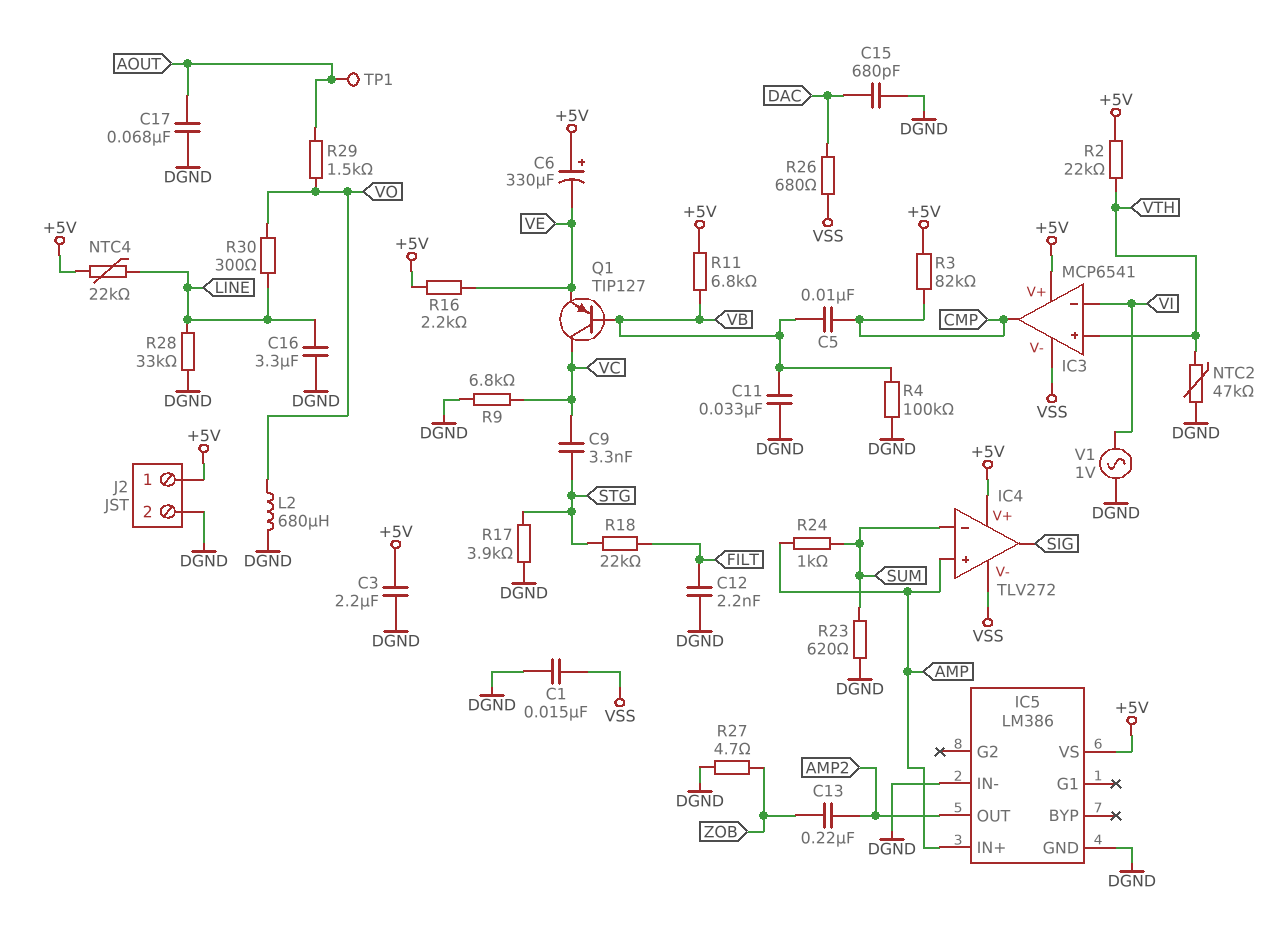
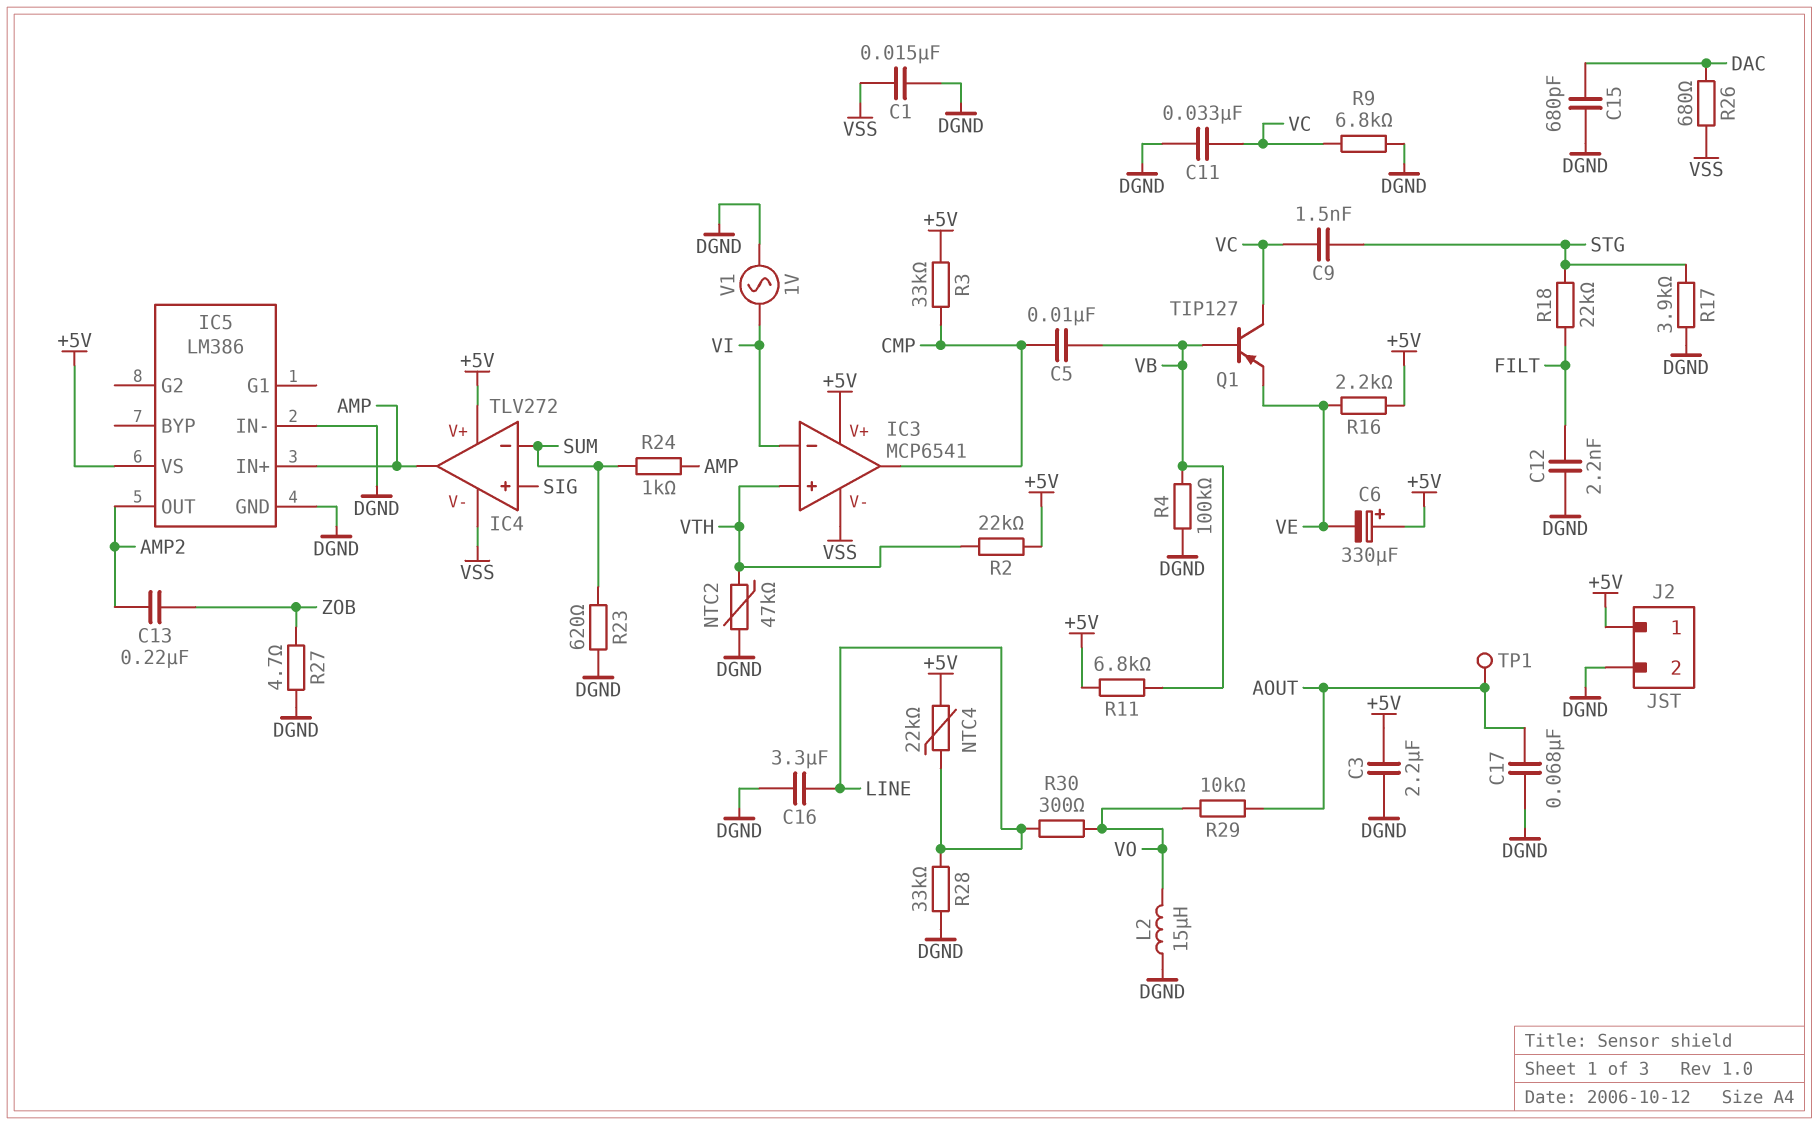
C9: 3.3nF (STG, VC) -> 1.5nF (STG, VC)
C11: 33nF (DGND, VB) -> 33nF (DGND, VC)
IC4 pin in+: AMP -> SIG
IC4 pin out: SIG -> AMP
L2: 680uH (DGND, VO) -> 15uH (DGND, VO)
R3: 82k (+5V, CMP) -> 33k (+5V, CMP)
R29: 1.5k (AOUT, VO) -> 10k (AOUT, VO)

